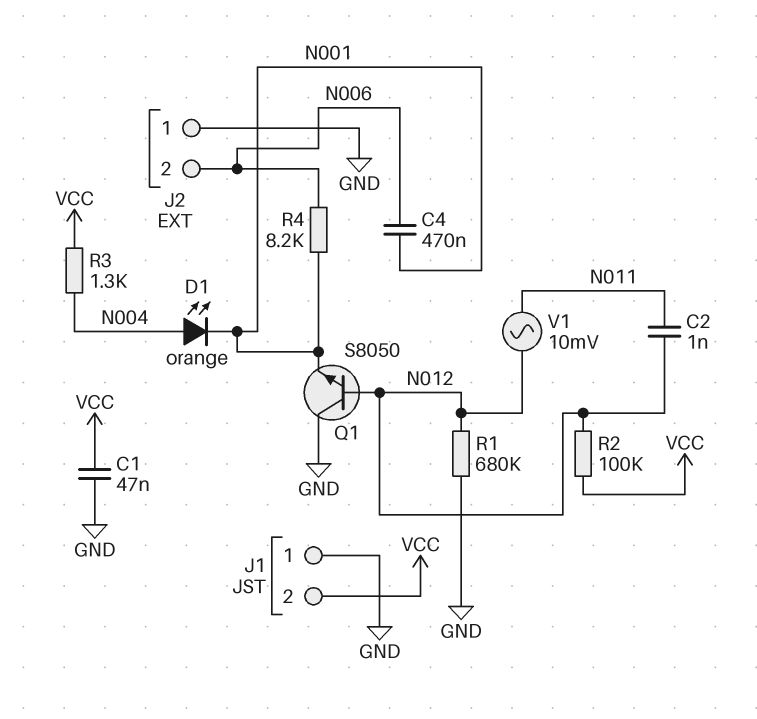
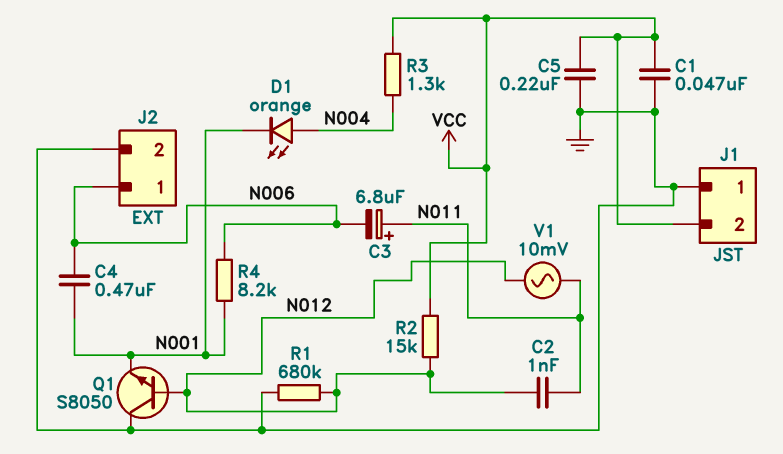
C3: none -> 6.8uF (plus N011, minus N006)
C5: none -> 220nF (GND, VCC)
J2 pin 1: GND -> N006
J2 pin 2: N006 -> GND
R2: 100k (N012, VCC) -> 15k (N012, VCC)

